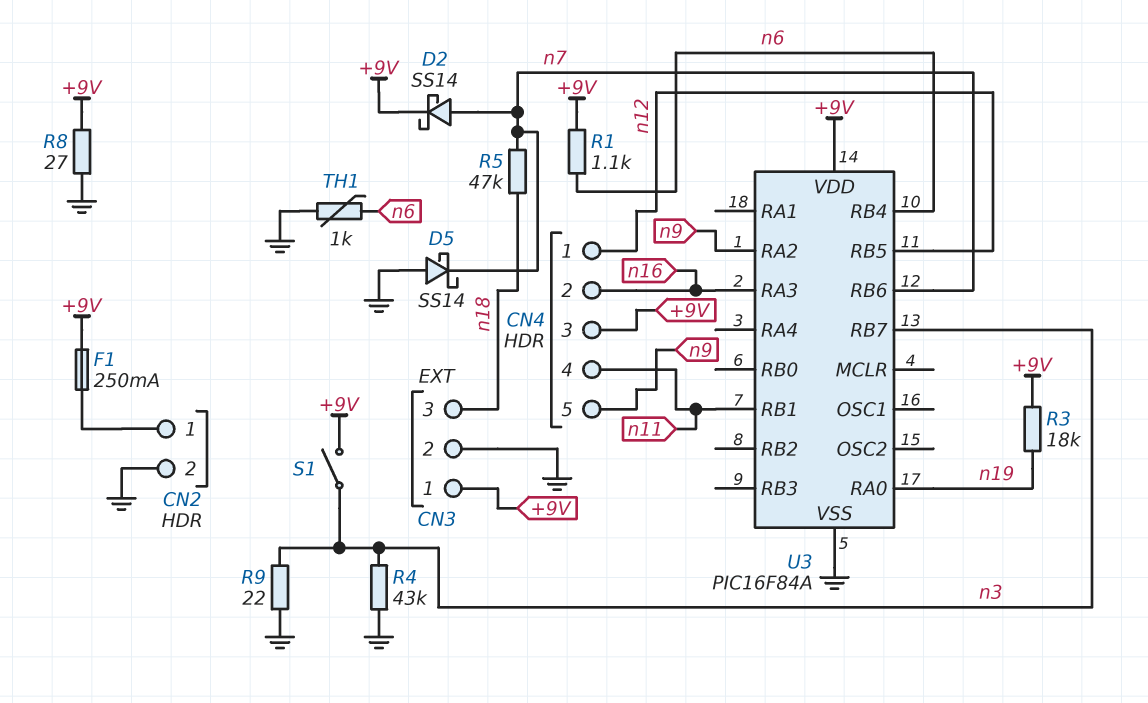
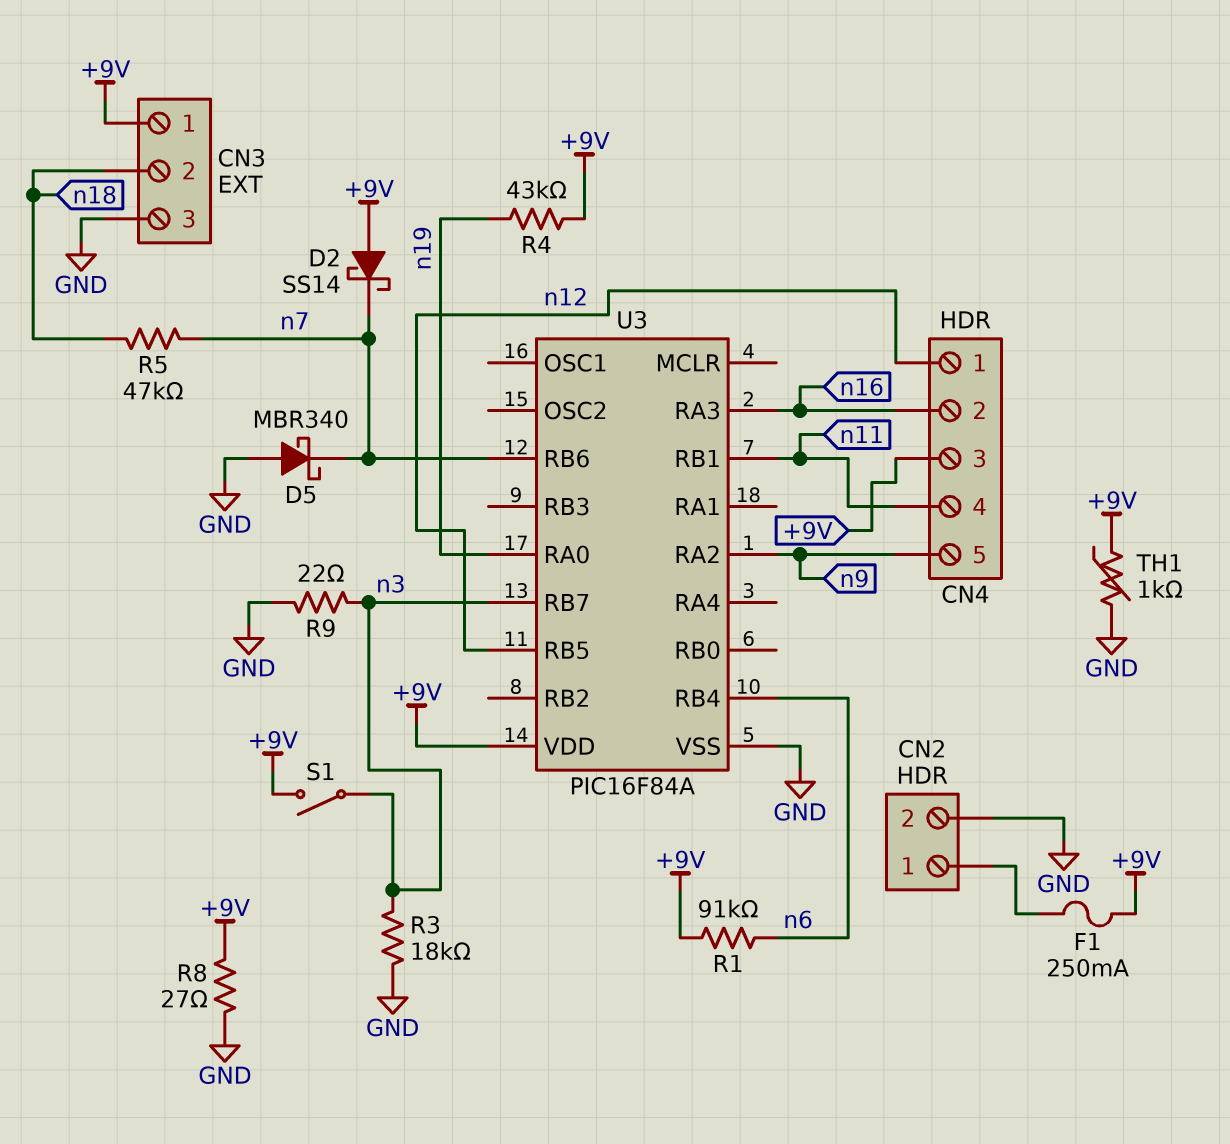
CN3 pin 2: GND -> n18
CN3 pin 3: n18 -> GND
D2: schottky SS14 (A n7, K +9V) -> schottky SS14 (A +9V, K n7)
D5: schottky SS14 (A GND, K n7) -> schottky MBR340 (A GND, K n7)
R1: 1.1k (+9V, n6) -> 91k (+9V, n6)
R3: 18k (+9V, n19) -> 18k (GND, n3)
R4: 43k (GND, n3) -> 43k (+9V, n19)
TH1: 1k (GND, n6) -> 1k (+9V, GND)

